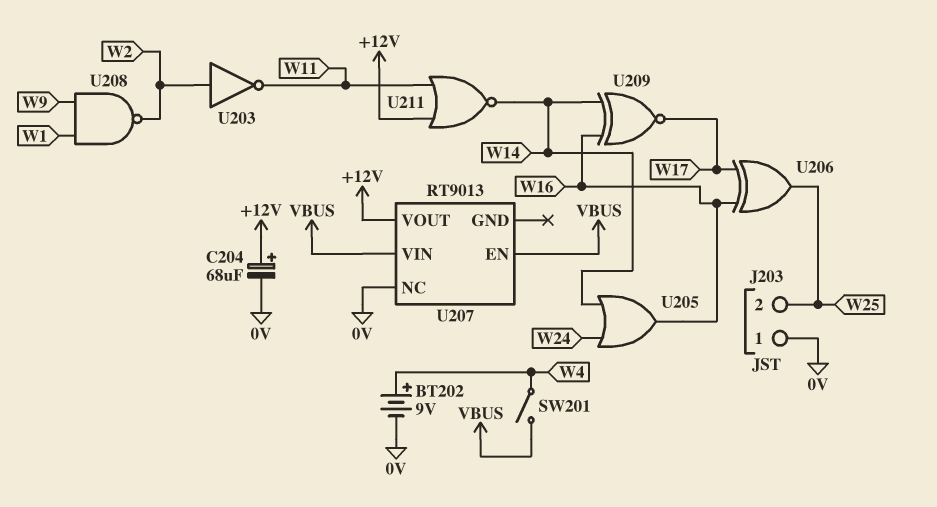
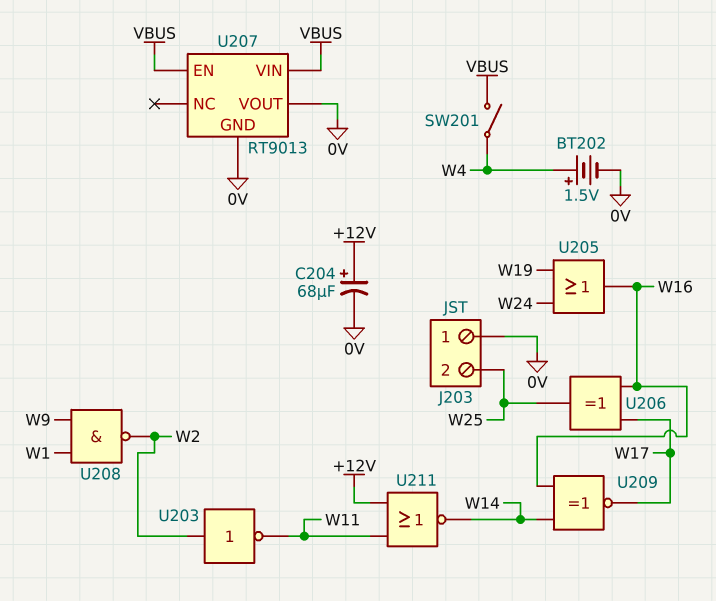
BT202: 9V (plus W4, minus 0V) -> 1.5V (plus W4, minus 0V)
U205: OR (in W14, in W24, out W16) -> OR (in W19, in W24, out W16)
U207 pin GND: none -> 0V
U207 pin NC: 0V -> none
U207 pin VOUT: +12V -> 0V

